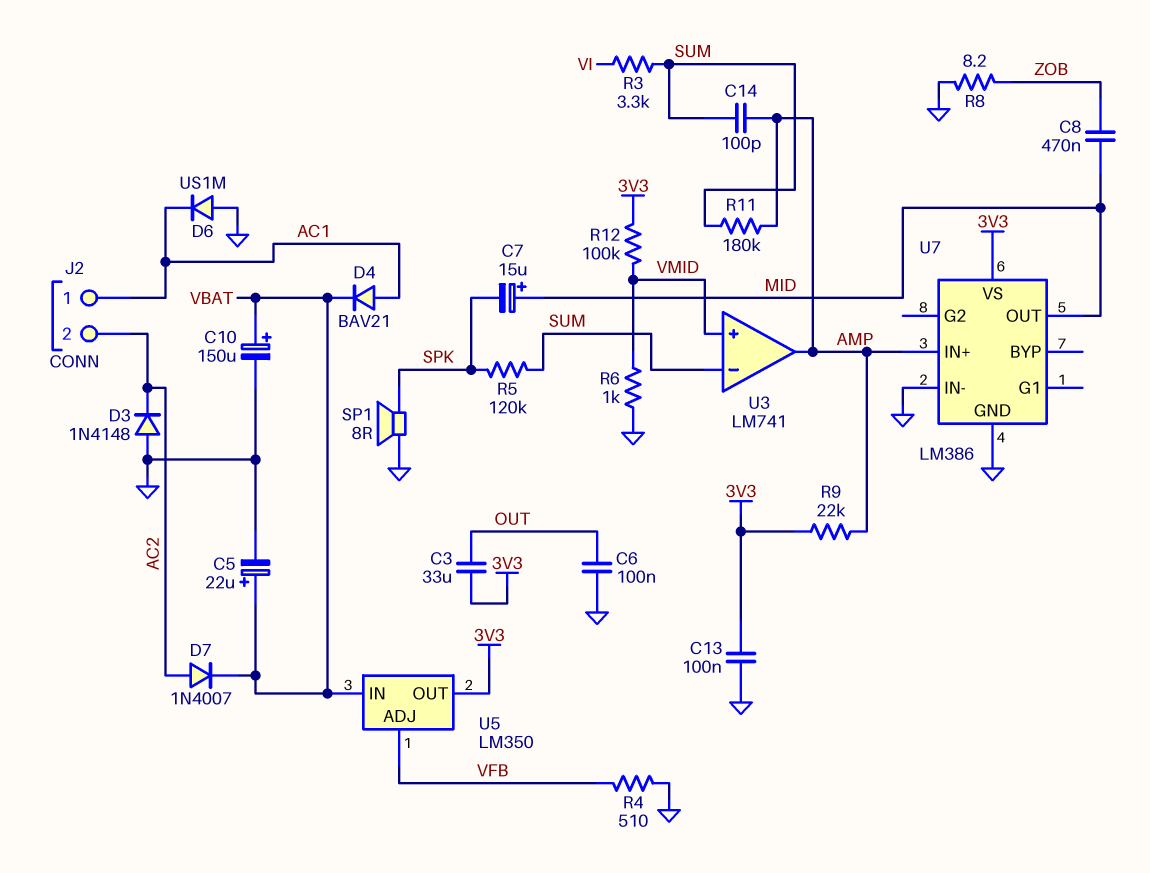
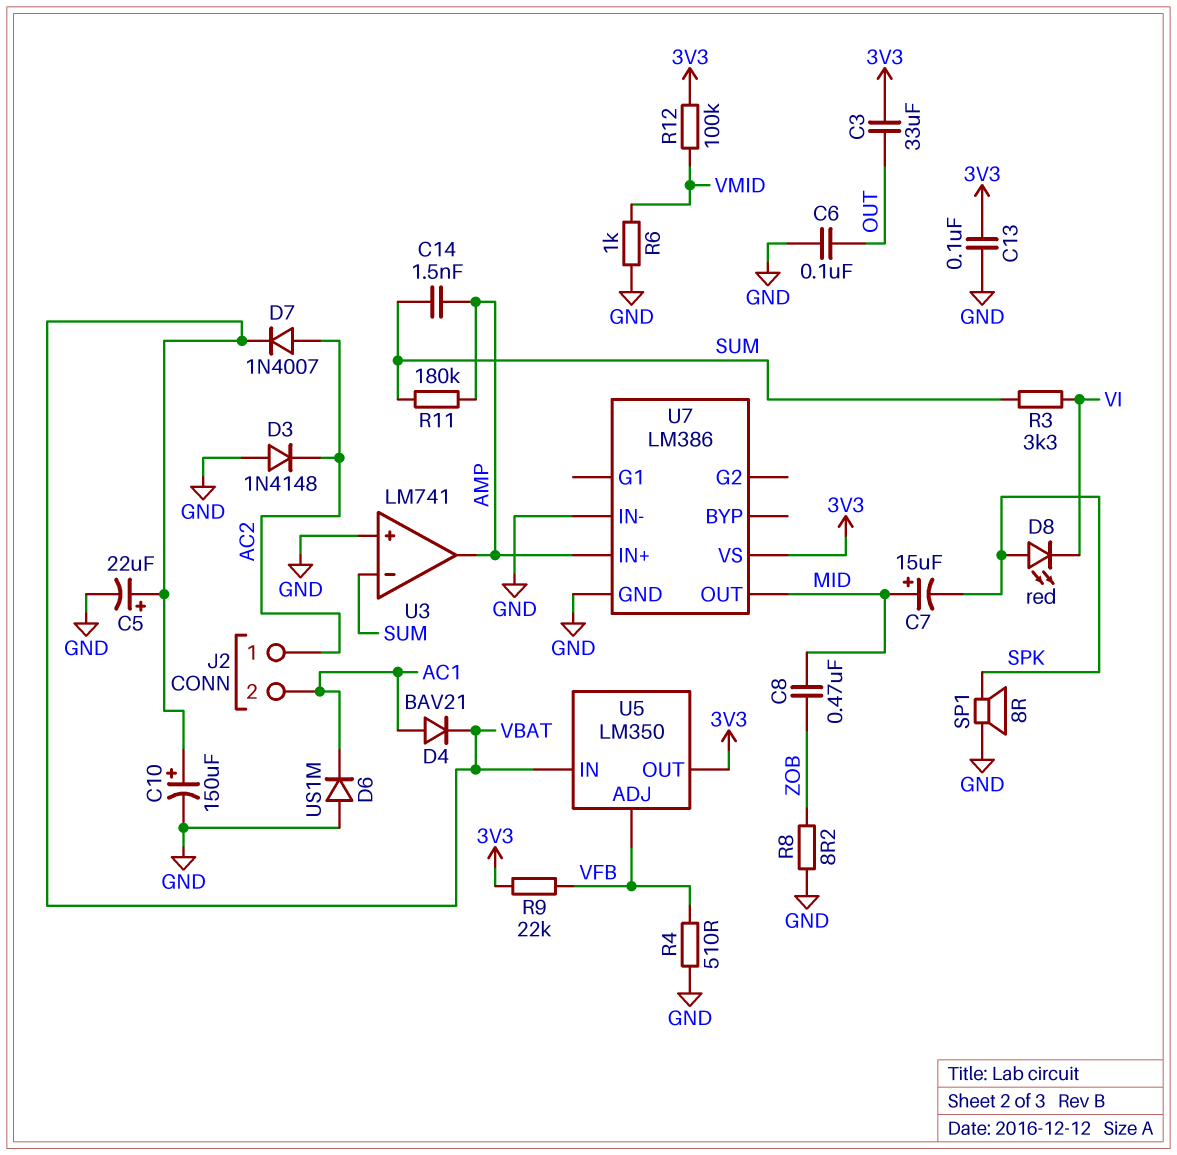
C14: 100pF (AMP, SUM) -> 1.5nF (AMP, SUM)
D8: none -> LED red (A SPK, K VI)
J2 pin 1: AC1 -> AC2
J2 pin 2: AC2 -> AC1
R5: 120k (SPK, SUM) -> none
R9: 22k (3V3, AMP) -> 22k (3V3, VFB)
U3 pin in+: VMID -> GND

